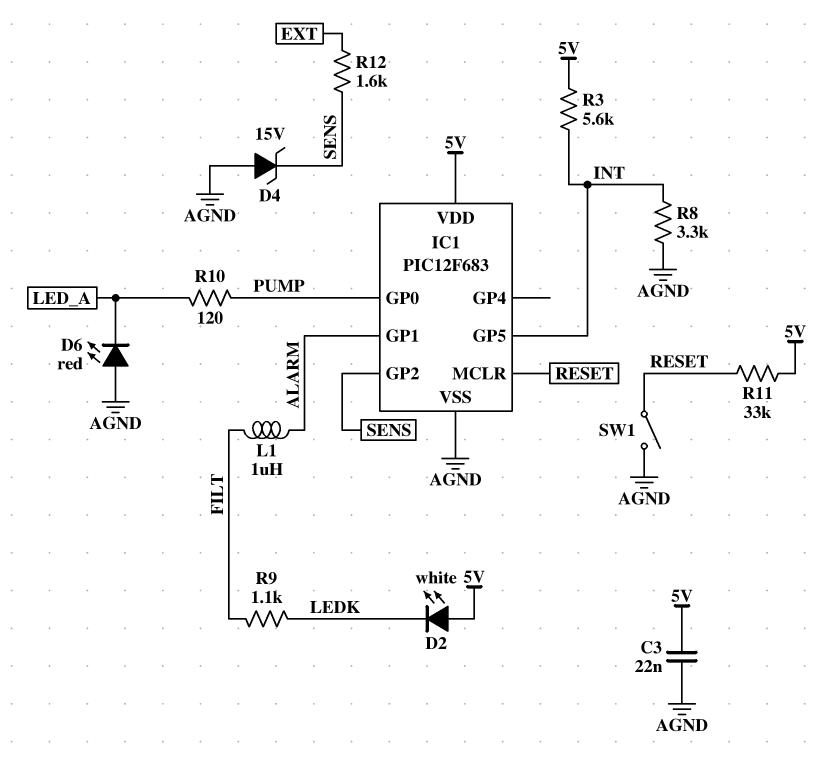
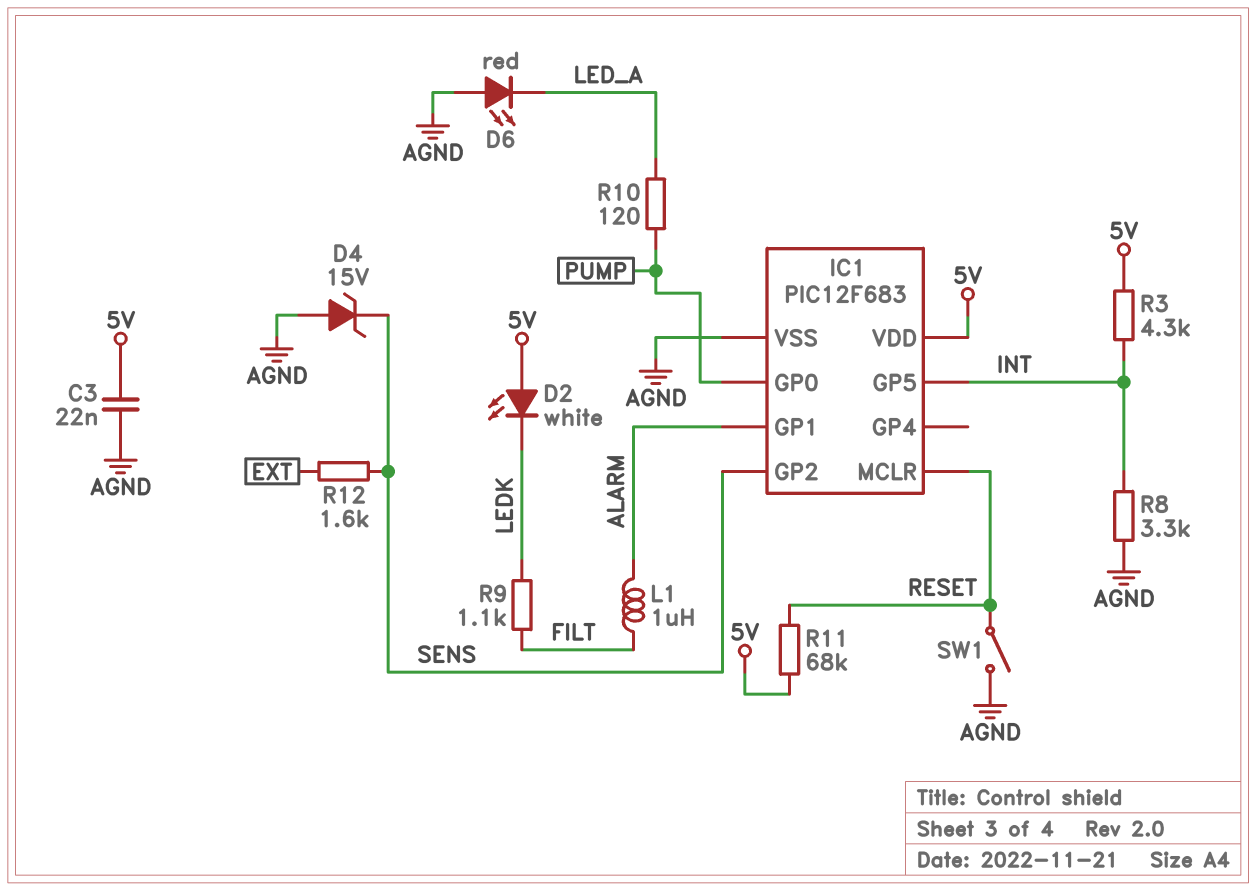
R3: 5.6k (5V, INT) -> 4.3k (5V, INT)
R11: 33k (5V, RESET) -> 68k (5V, RESET)

